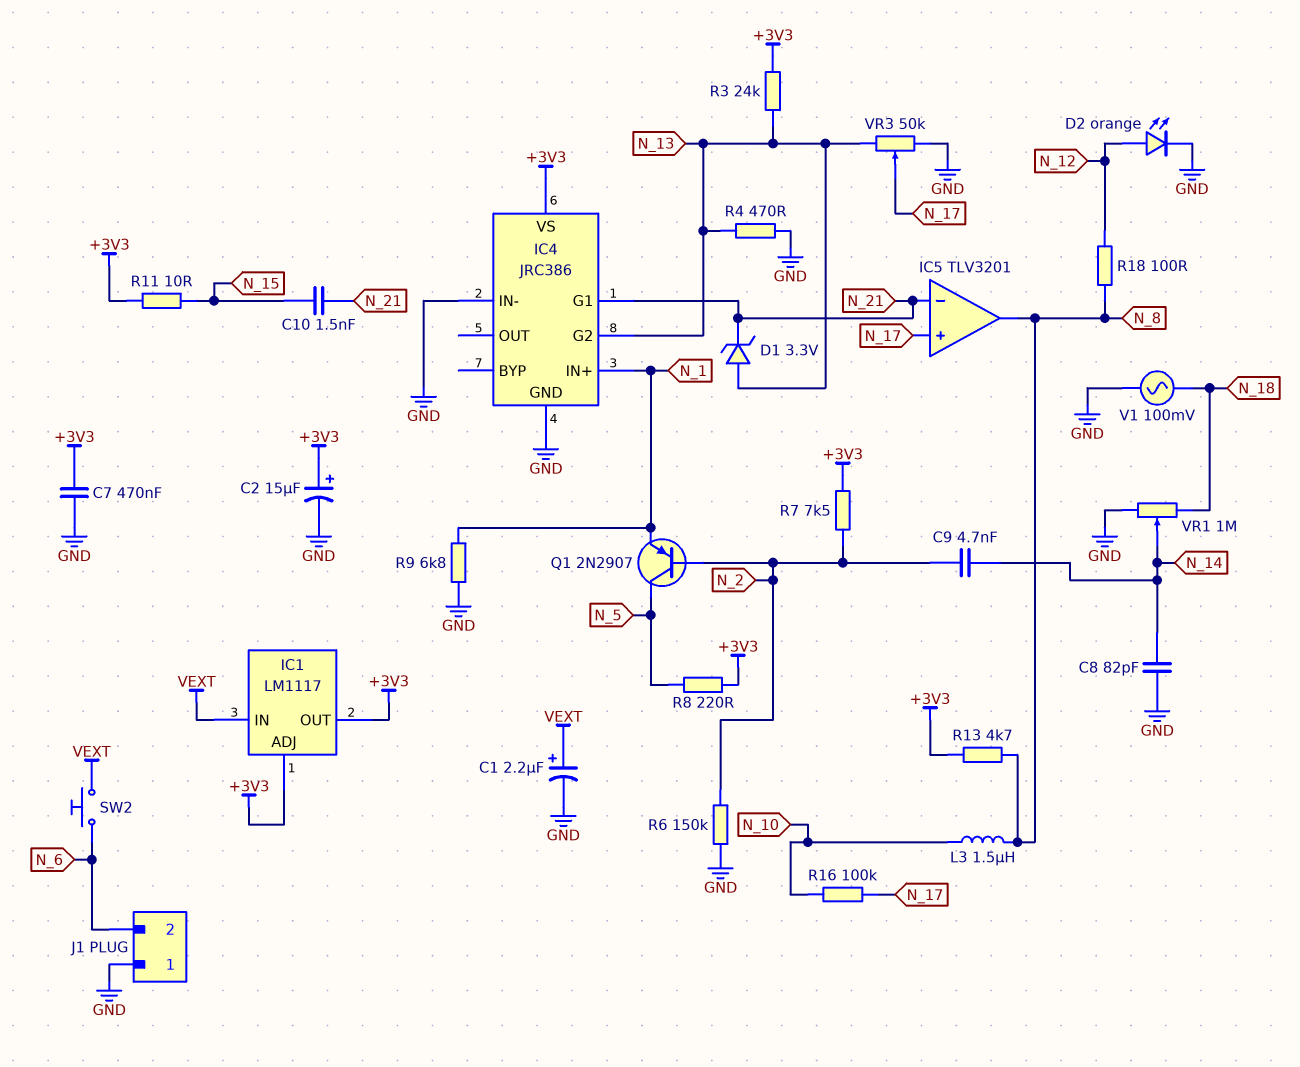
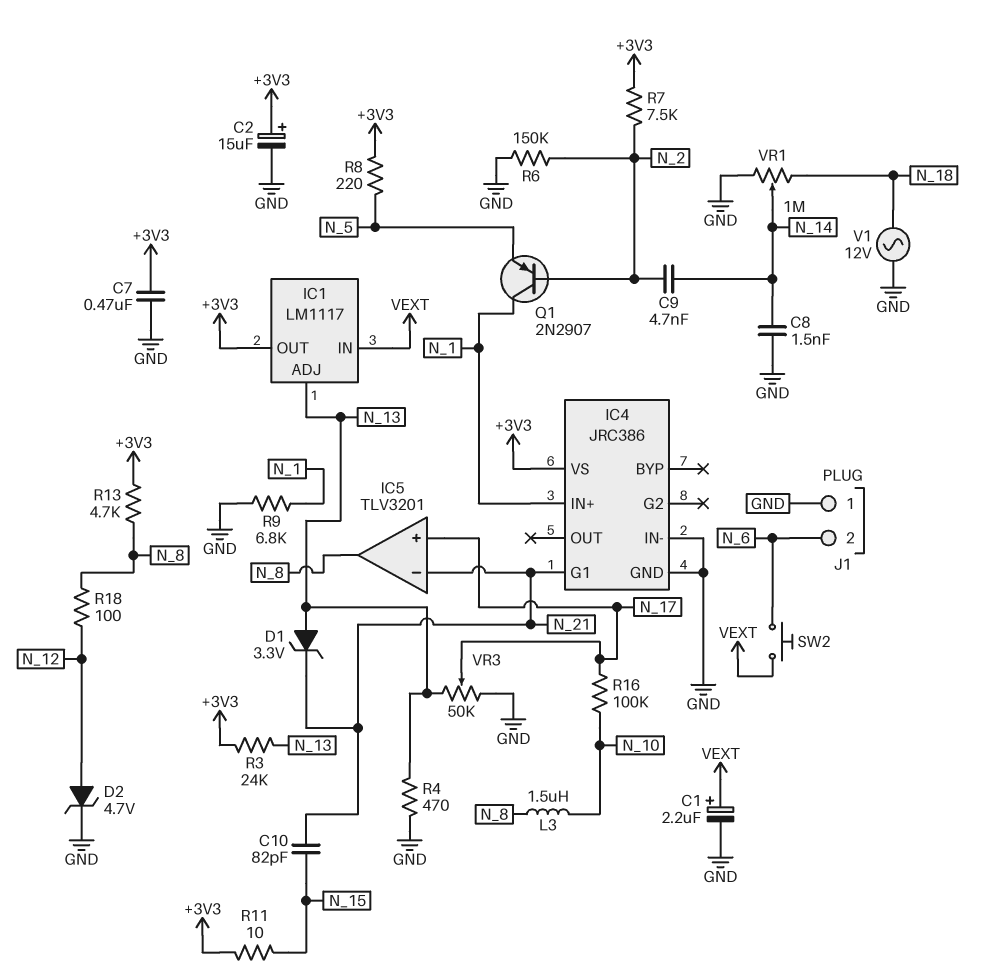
C8: 82pF (GND, N_14) -> 1.5nF (GND, N_14)
C10: 1.5nF (N_15, N_21) -> 82pF (N_15, N_21)
D2: LED orange (A N_12, K GND) -> zener 4.7V (A N_12, K GND)
IC1 pin ADJ: +3V3 -> N_13
IC4 pin G2: N_13 -> none
Q1: PNP 2N2907 (B N_2, C N_5, E N_1) -> PNP 2N2907 (B N_2, C N_1, E N_5)
V1: AC 100mV (GND, N_18) -> AC 12V (GND, N_18)

